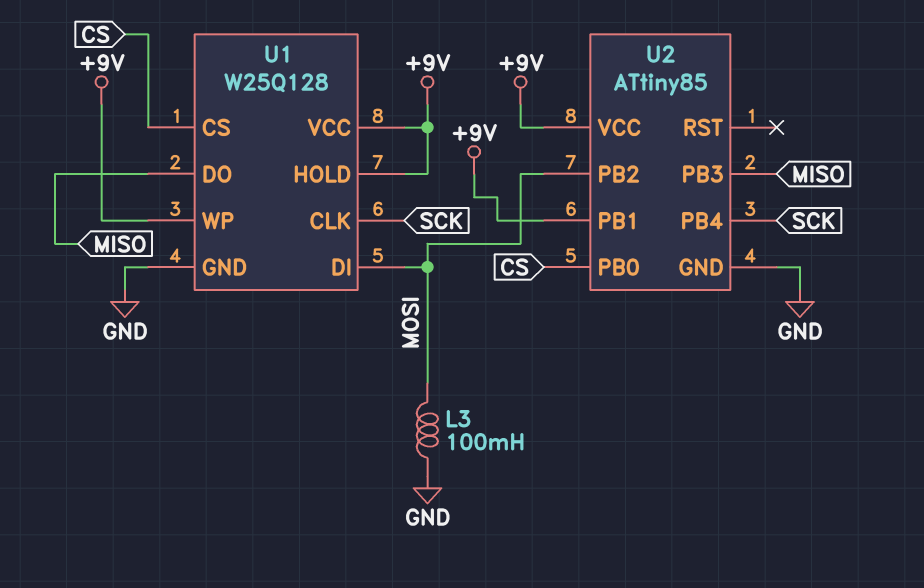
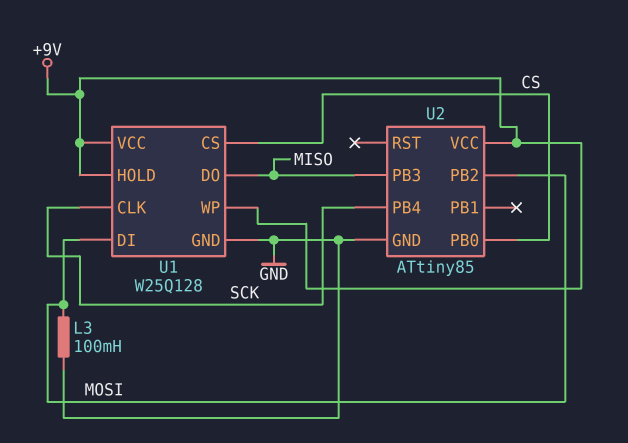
U2 pin PB1: +9V -> none

